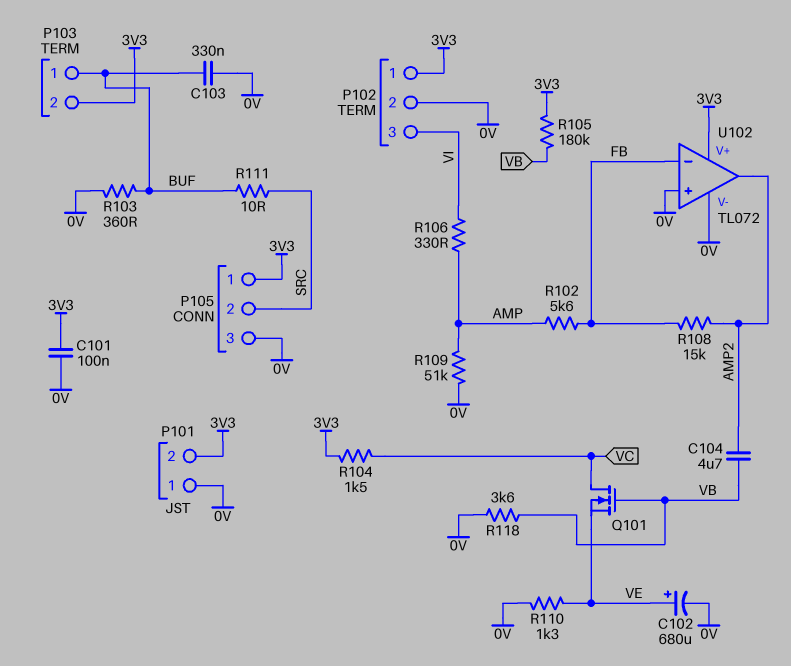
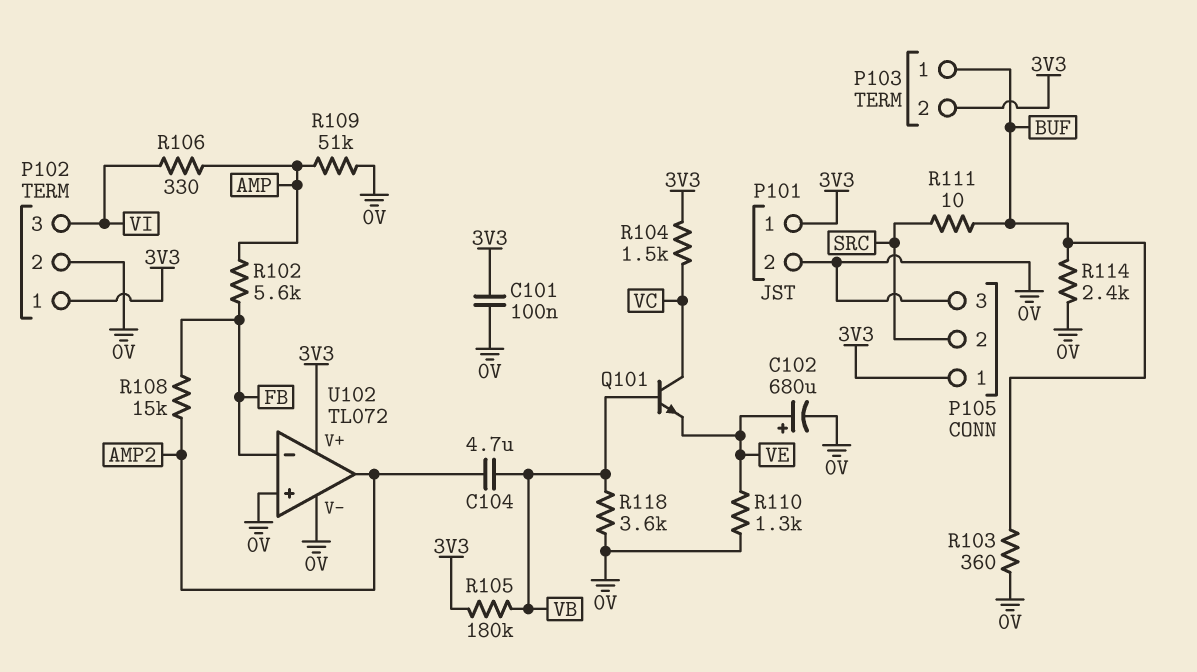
C103: 330nF (0V, BUF) -> none
P101 pin 1: 0V -> 3V3
P101 pin 2: 3V3 -> 0V
Q101: NMOS (G VB, D VC, S VE) -> NPN (B VB, C VC, E VE)
R114: none -> 2.4k (0V, BUF)

